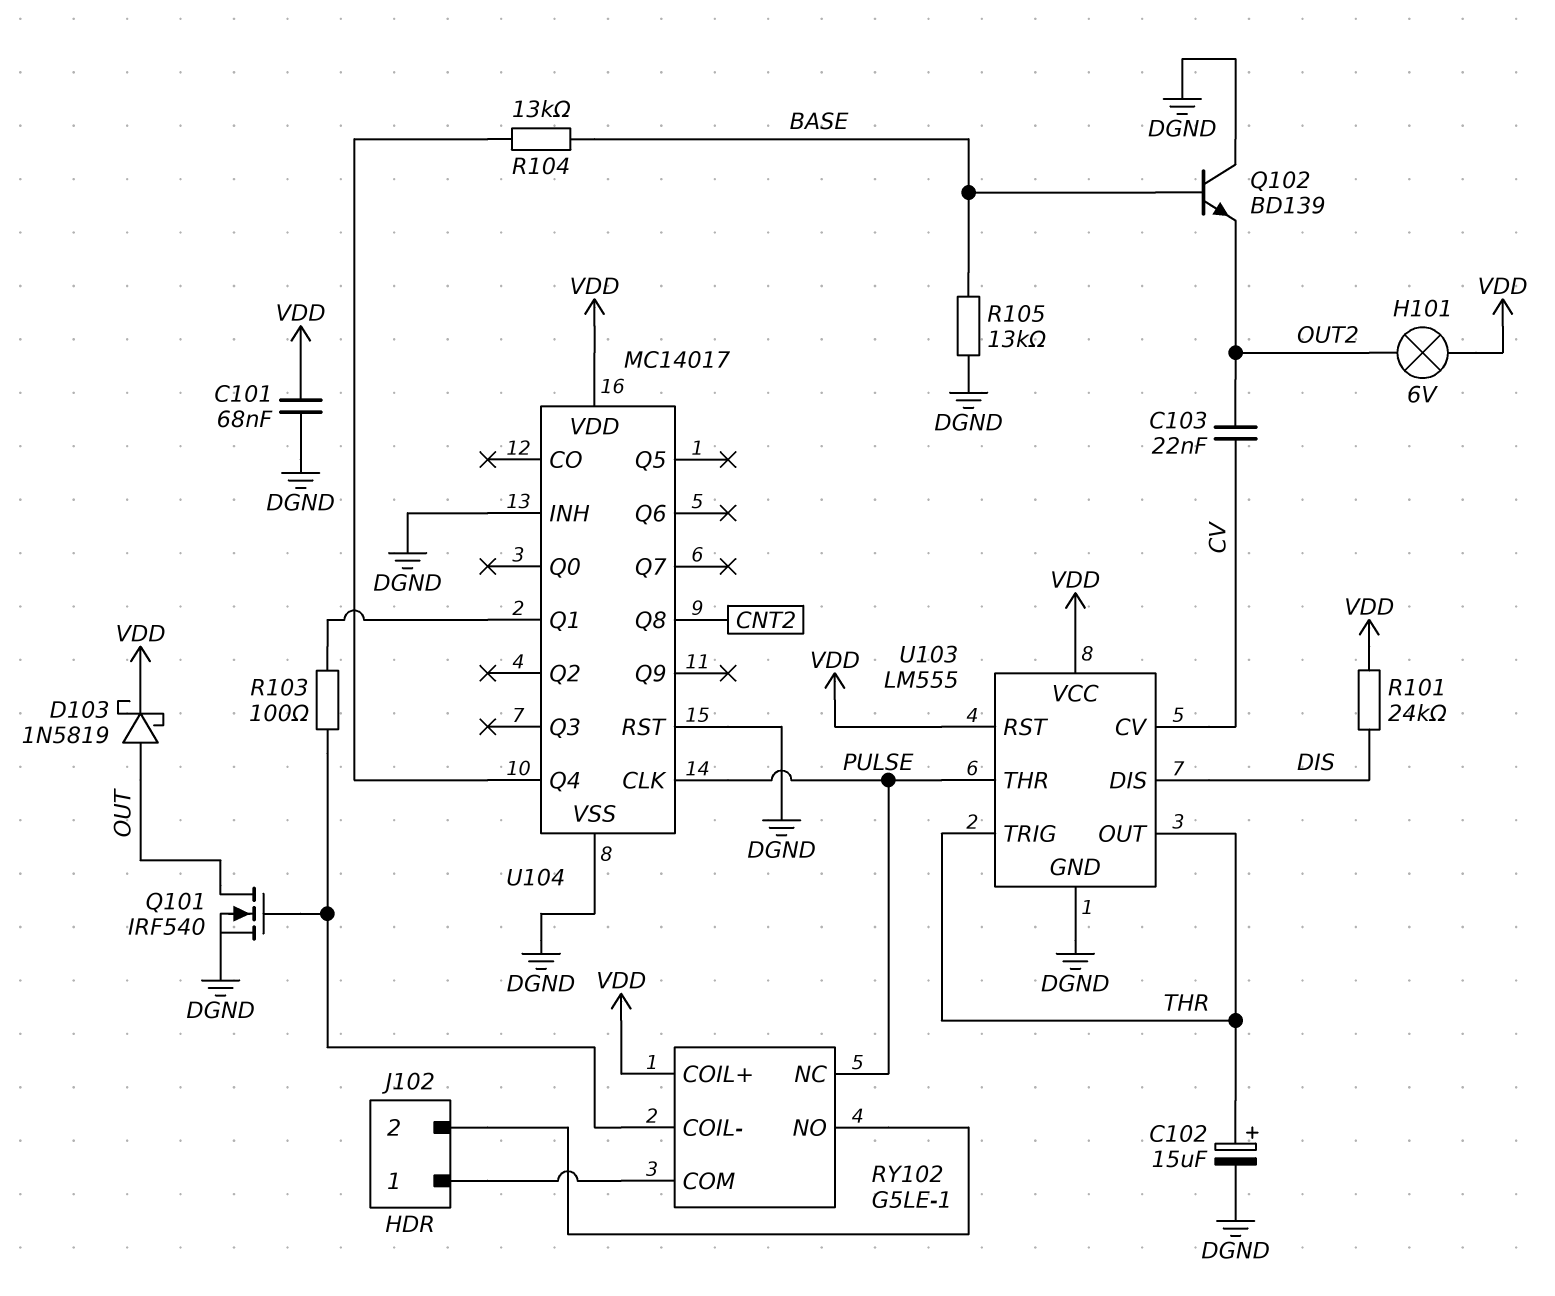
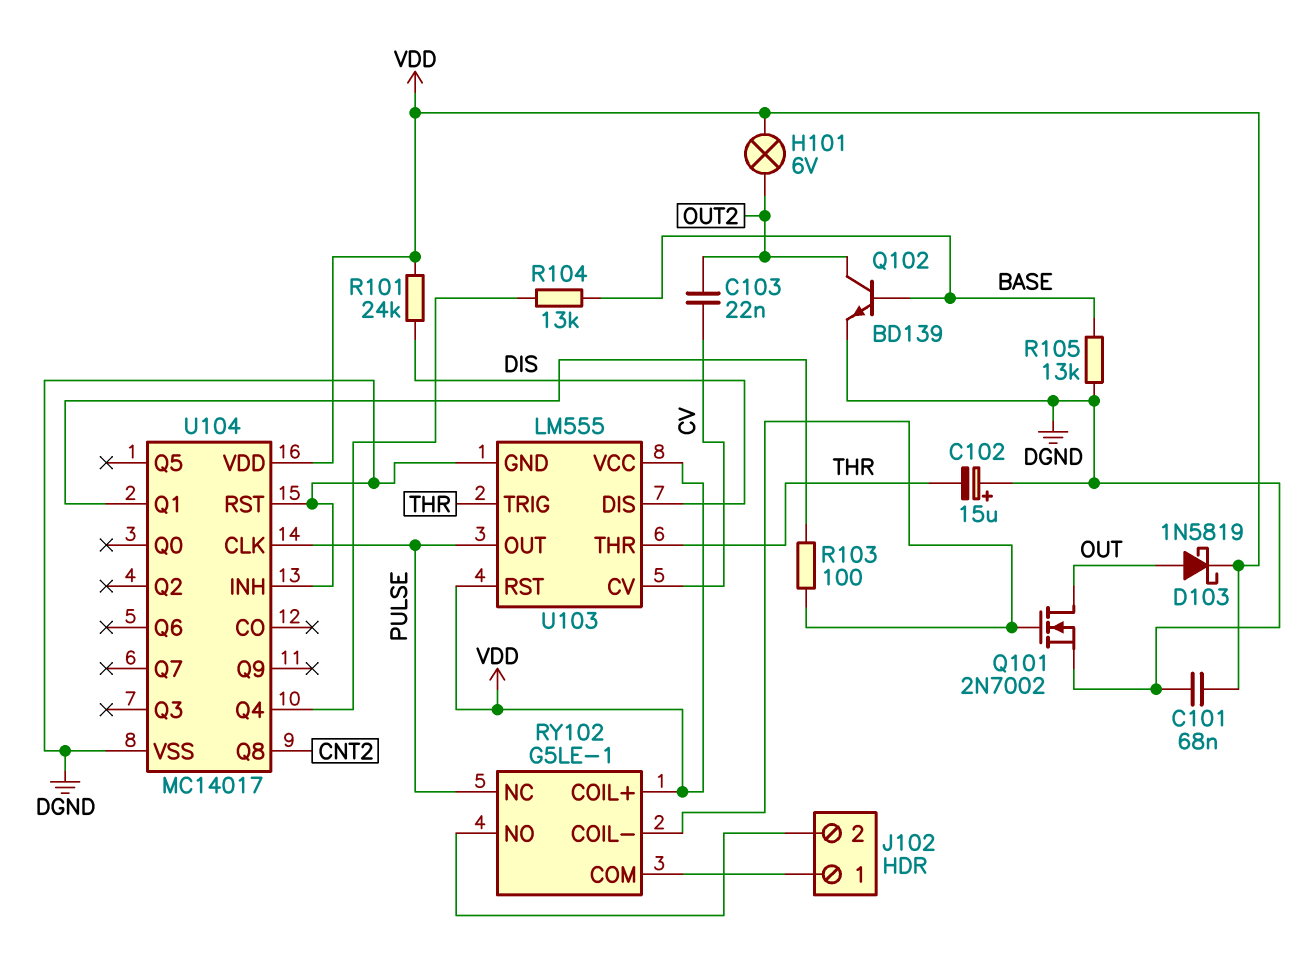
C102: 15uF (plus THR, minus DGND) -> 15uF (plus DGND, minus THR)
Q101: NMOS IRF540 (G RY102/COIL-, D OUT, S DGND) -> NMOS 2N7002 (G RY102/COIL-, D OUT, S DGND)
Q102: NPN BD139 (B BASE, C DGND, E OUT2) -> NPN BD139 (B BASE, C OUT2, E DGND)
U103 pin OUT: THR -> PULSE
U103 pin THR: PULSE -> THR

